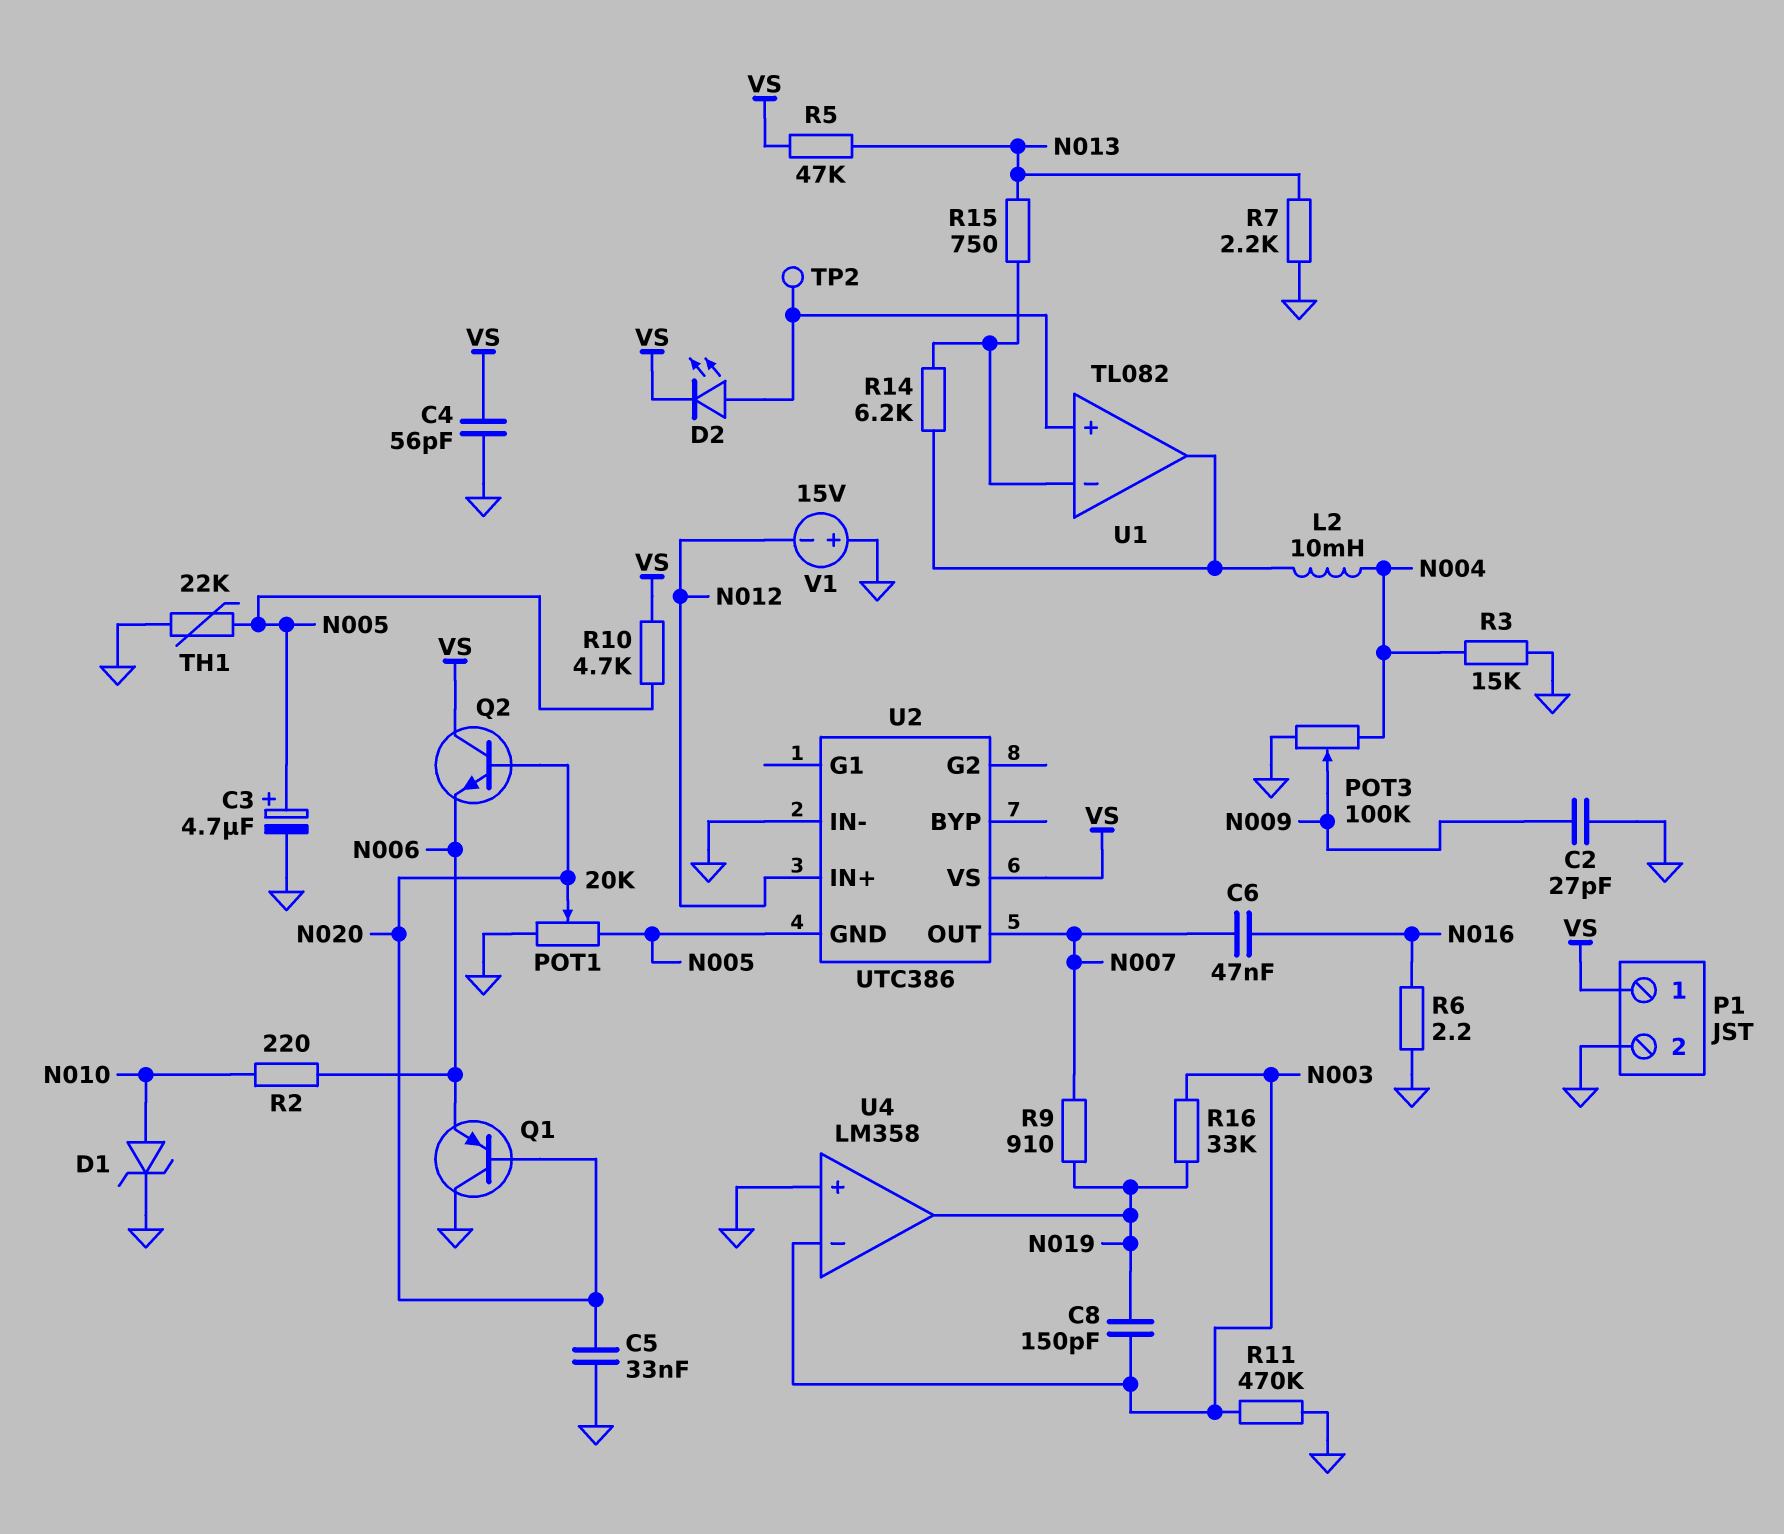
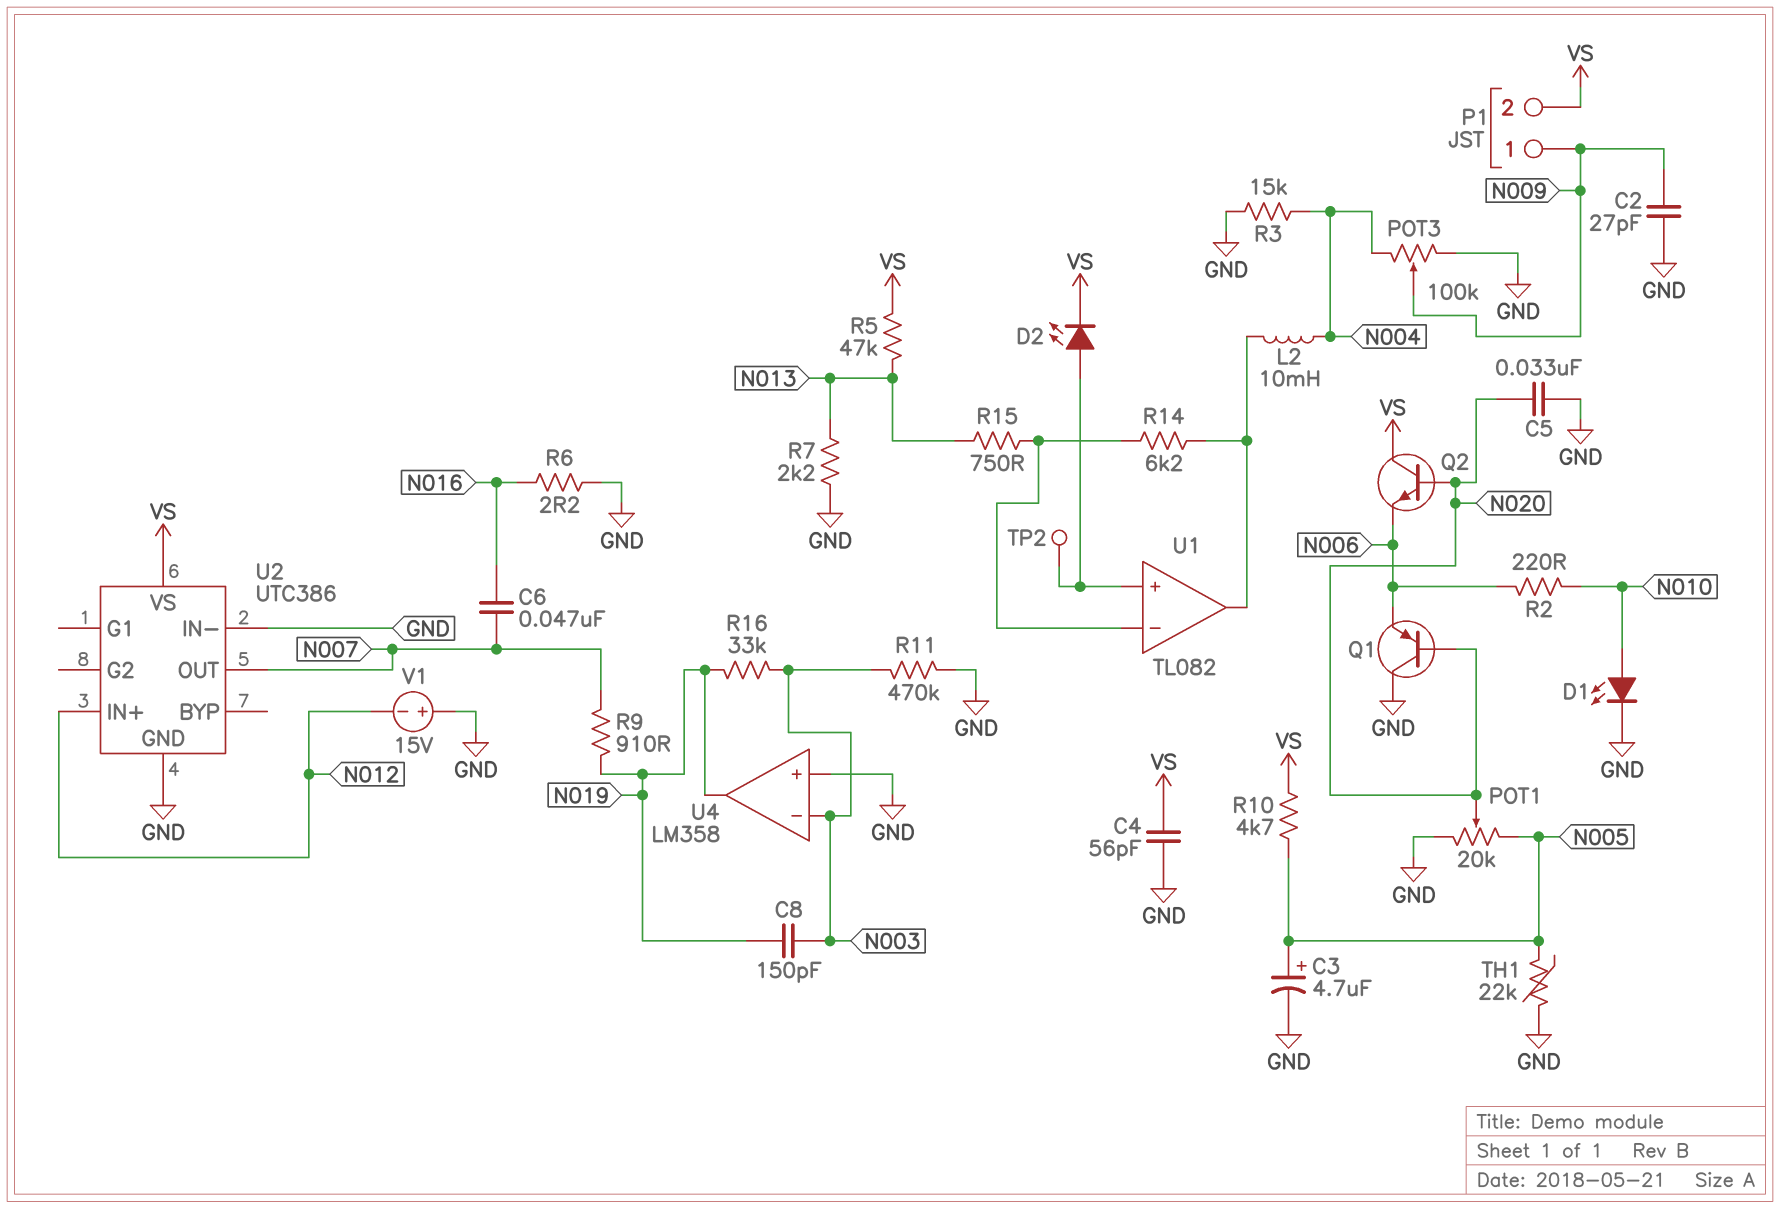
D1: zener (A N010, K GND) -> LED (A N010, K GND)
P1 pin 1: VS -> N009
P1 pin 2: GND -> VS
U2 pin GND: N005 -> GND

